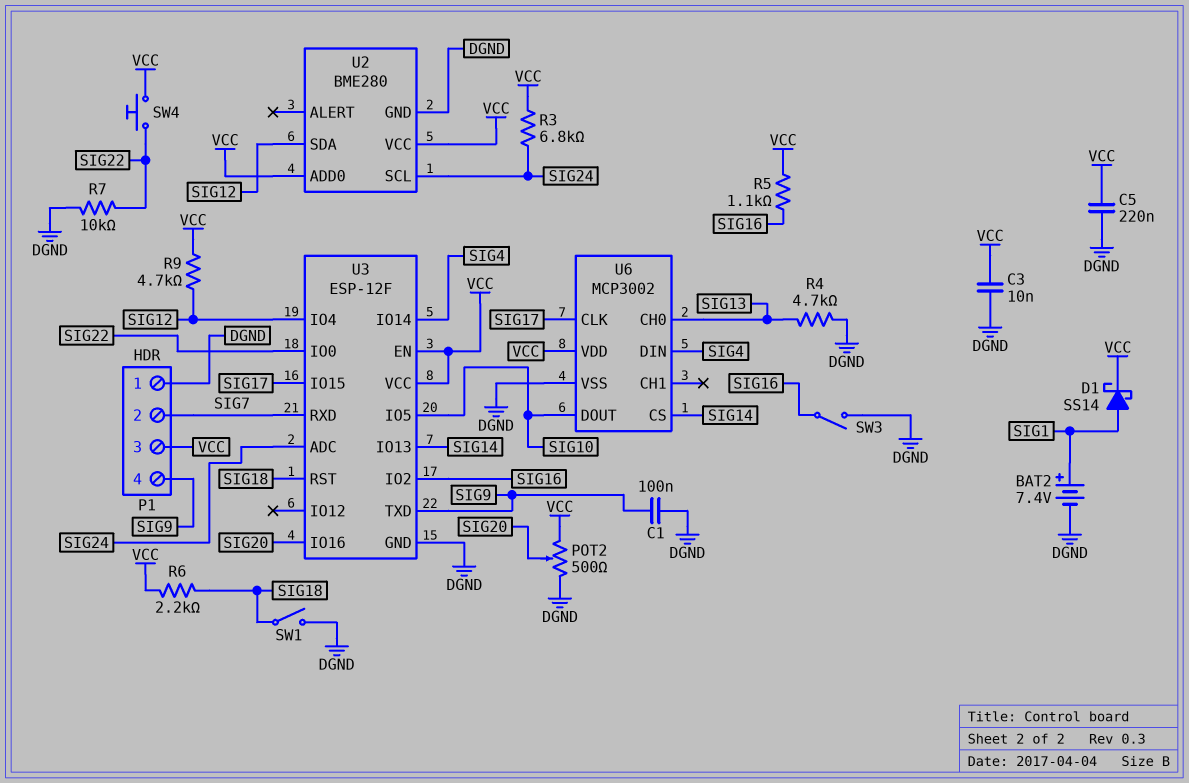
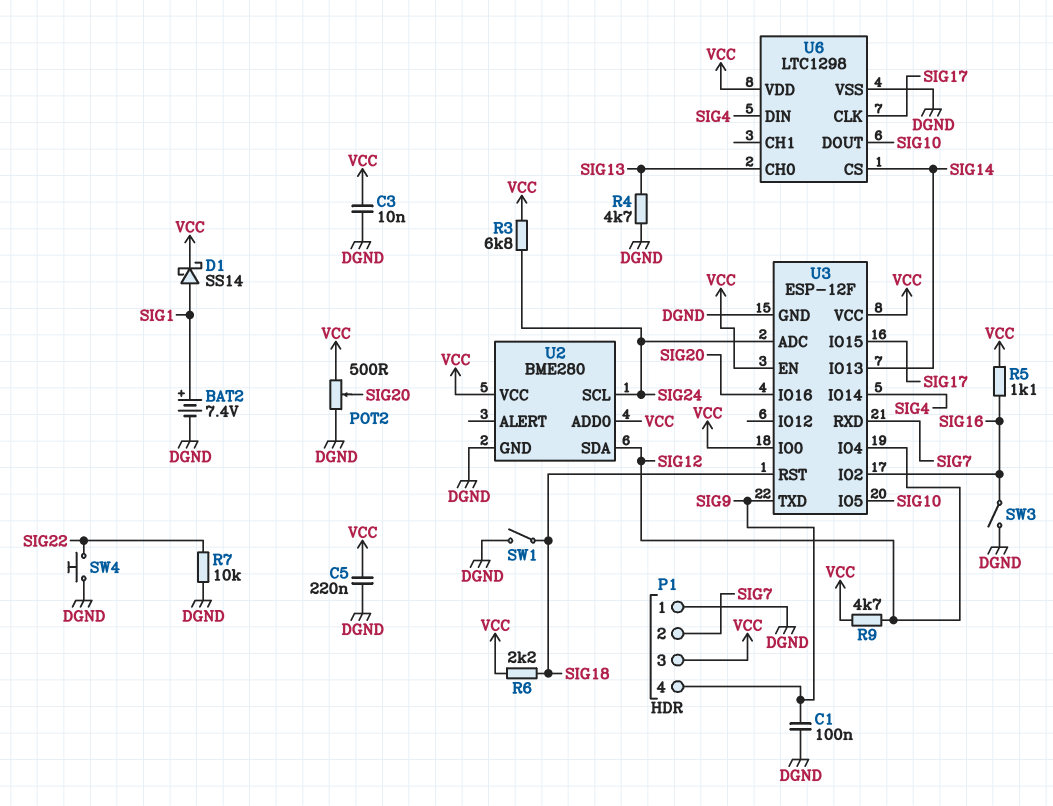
SW4: button (SIG22, VCC) -> button (DGND, SIG22)
U3 pin IO0: SIG22 -> VCC
U6: MCP3002 -> LTC1298

